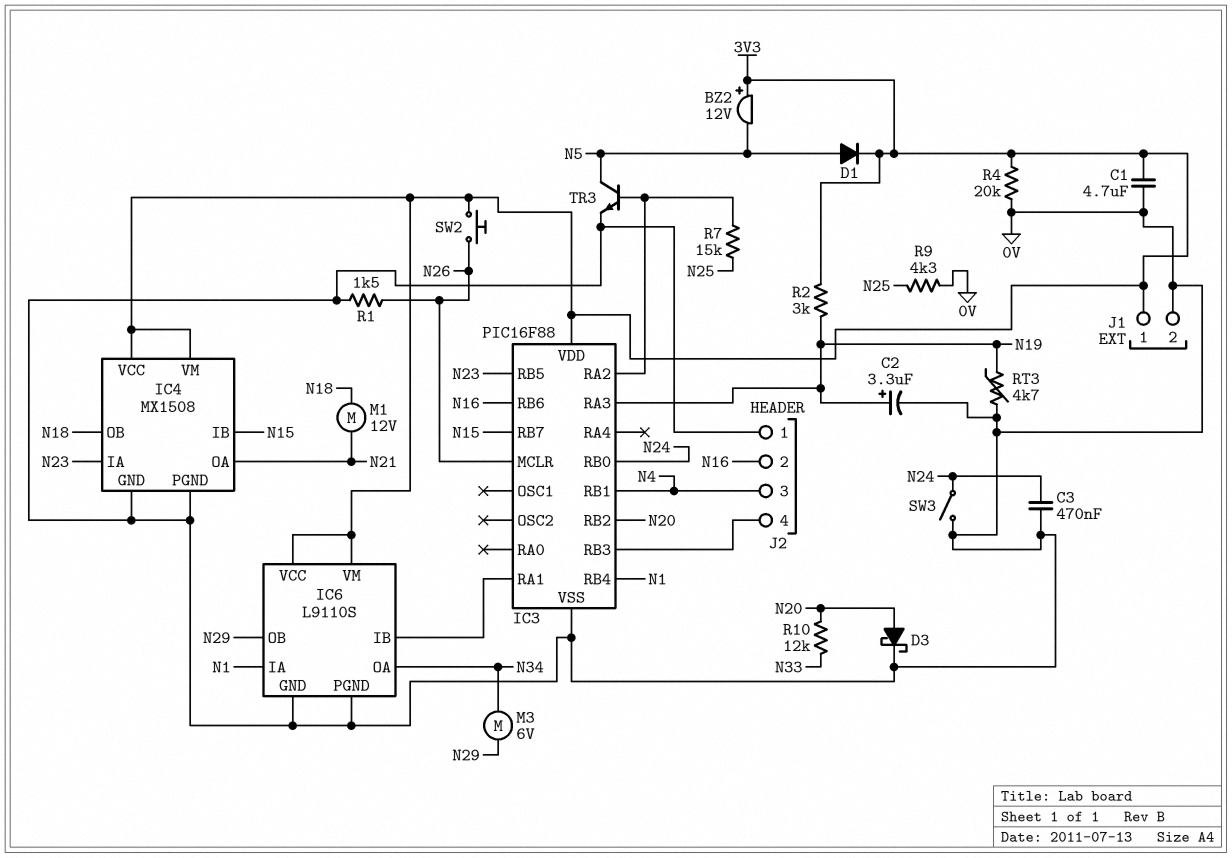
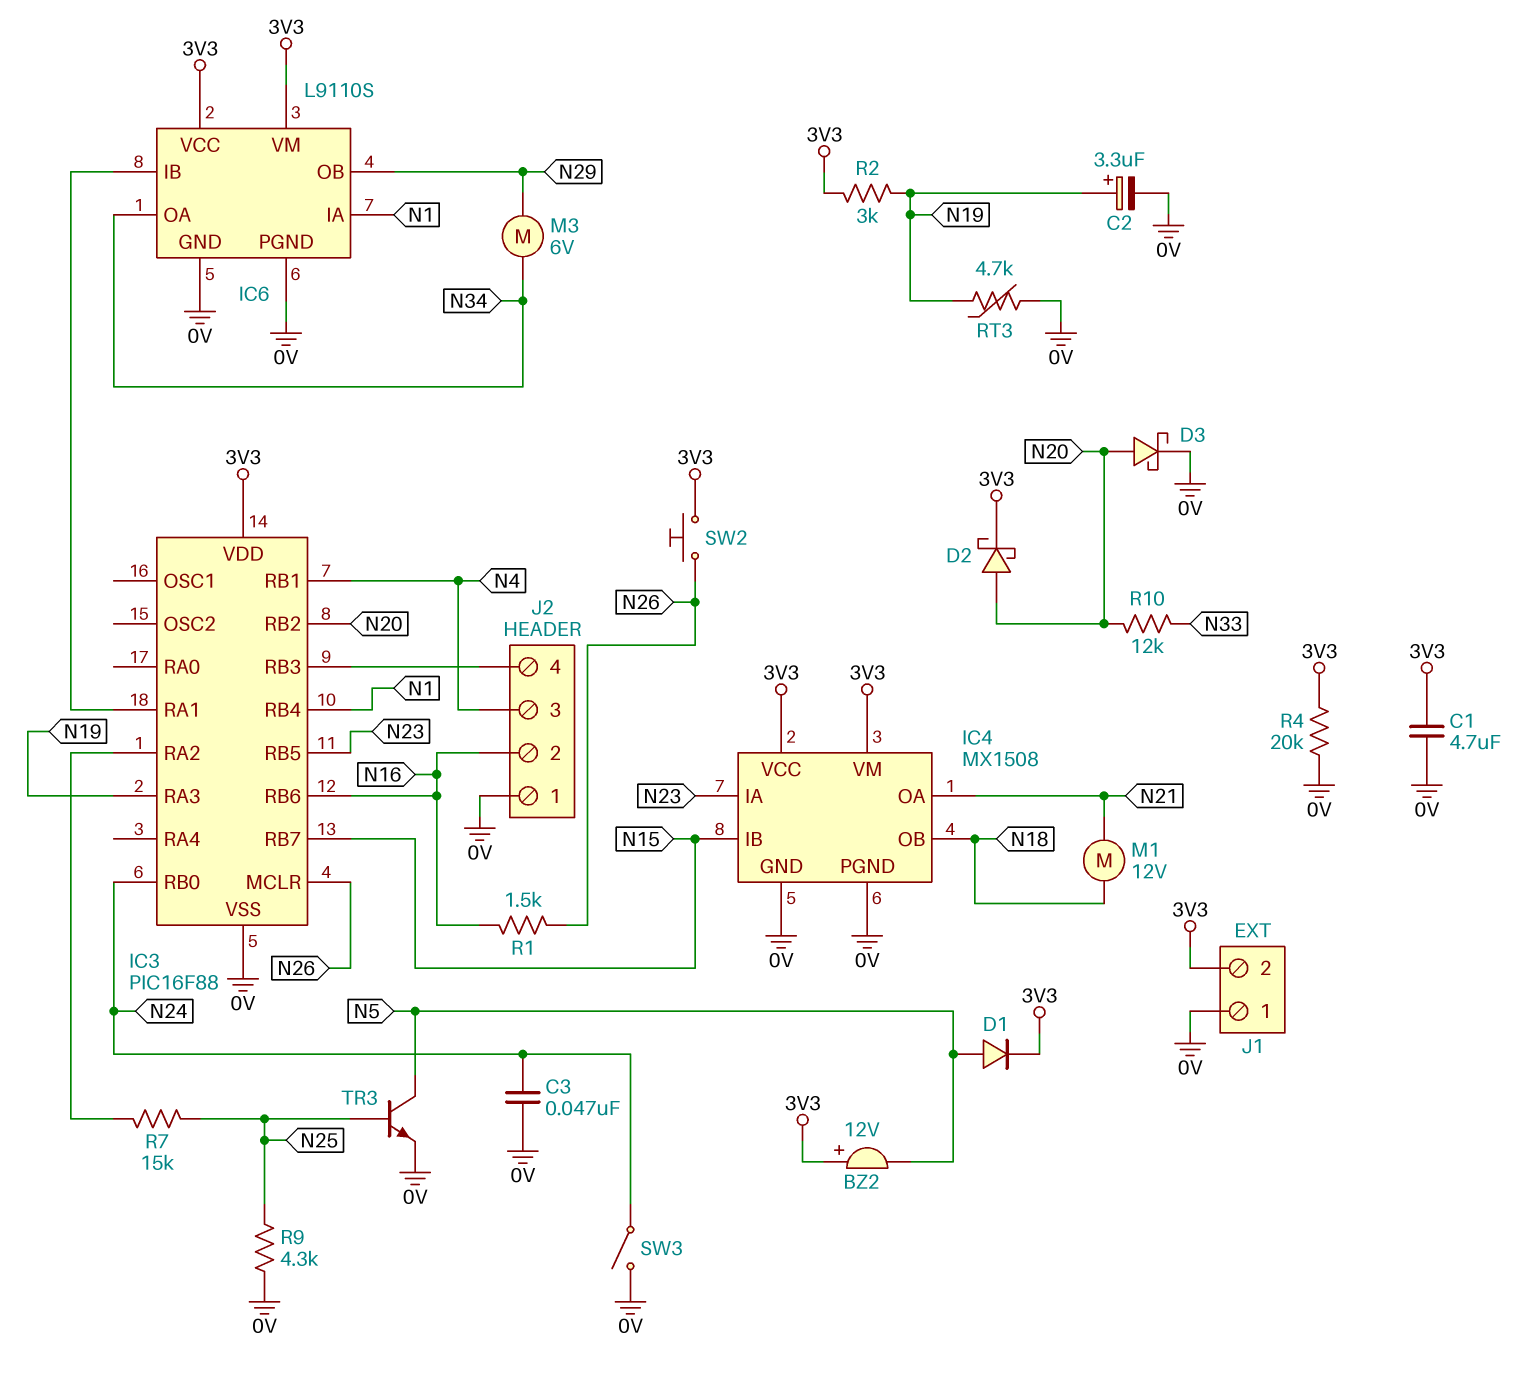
C3: 470nF (0V, N24) -> 47nF (0V, N24)
D2: none -> schottky (A N20, K 3V3)
J1 pin 1: 3V3 -> 0V
J1 pin 2: 0V -> 3V3
R1: 1.5k (0V, N26) -> 1.5k (N16, N26)
TR3: NPN (B IC3/RA2, C N5, E 0V) -> NPN (B N25, C N5, E 0V)

